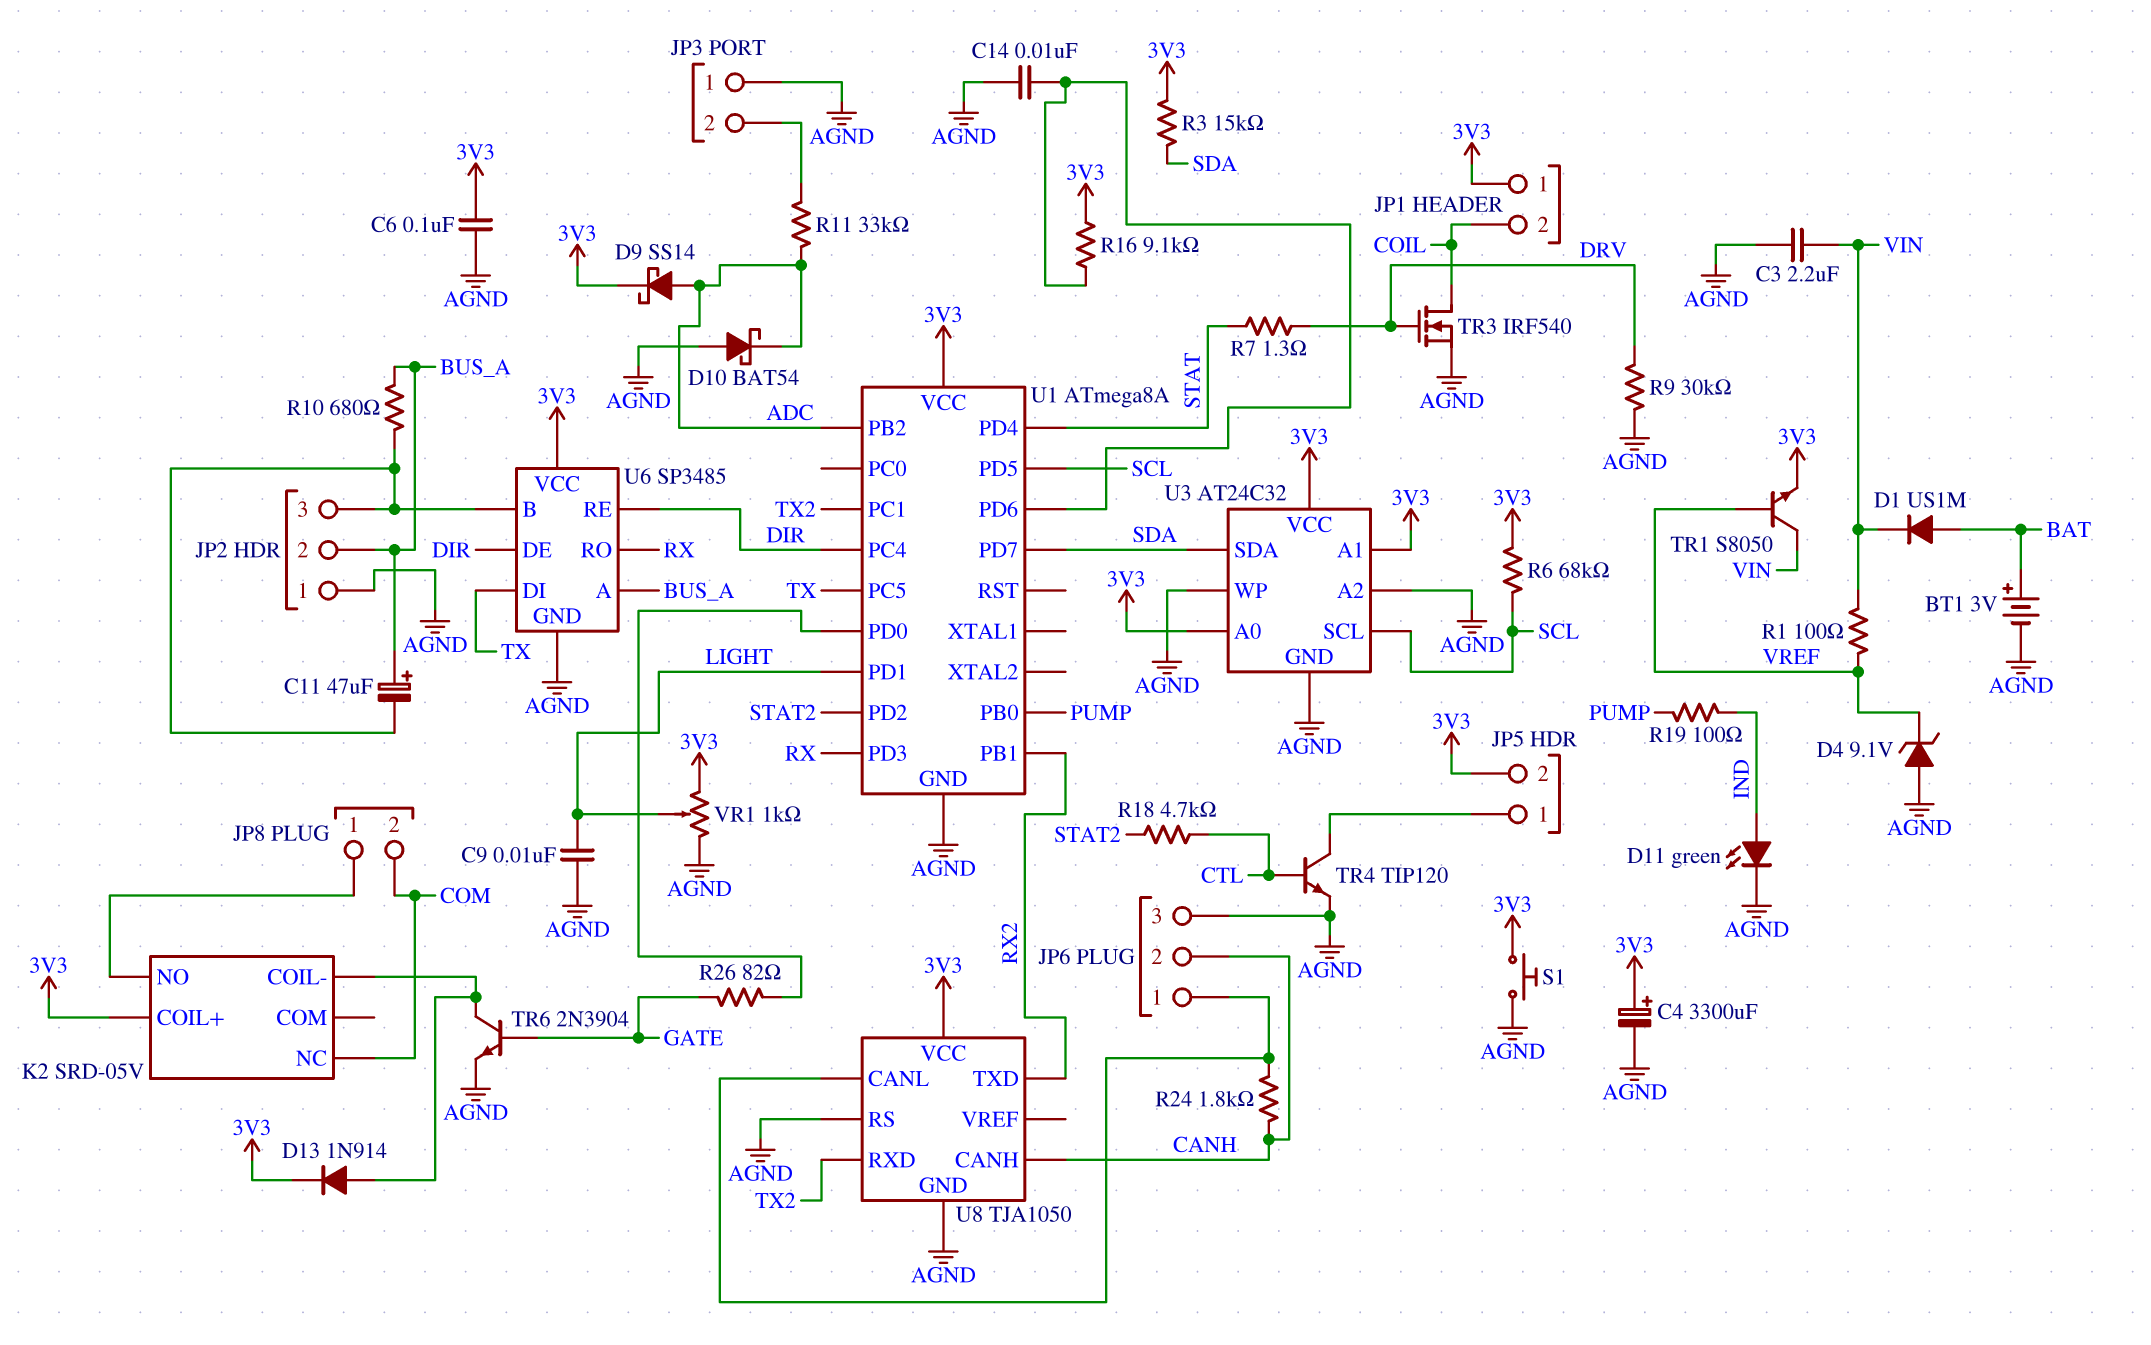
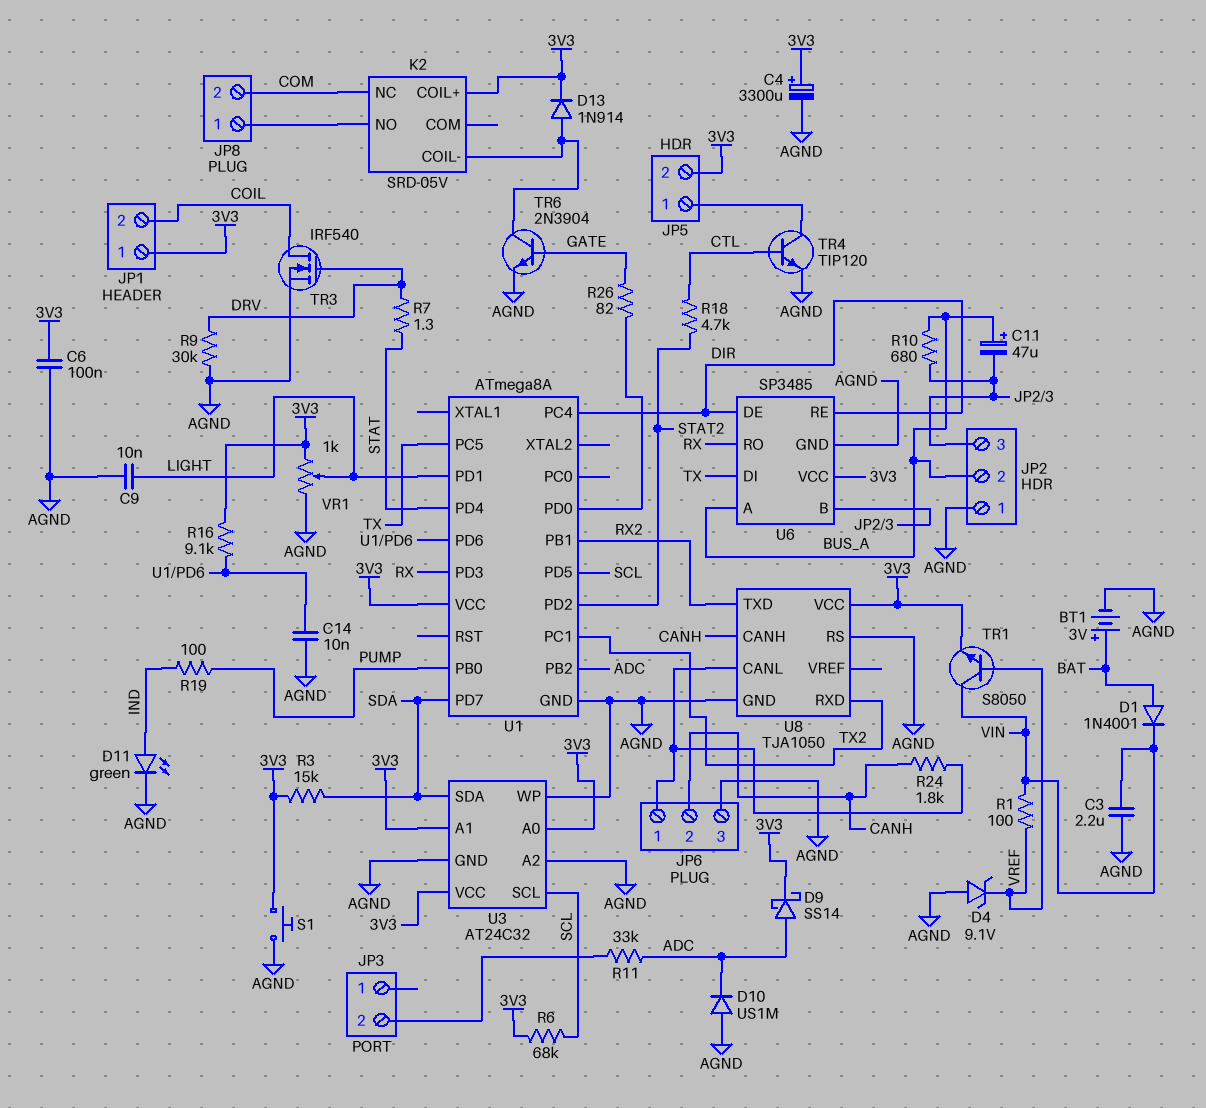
D1: diode US1M (A BAT, K VIN) -> diode 1N4001 (A BAT, K VIN)
D10: schottky BAT54 (A AGND, K ADC) -> diode US1M (A AGND, K ADC)
JP3 pin 1: AGND -> none

